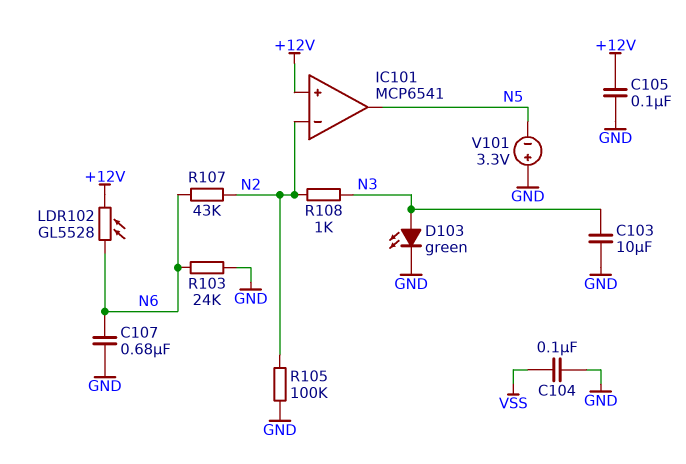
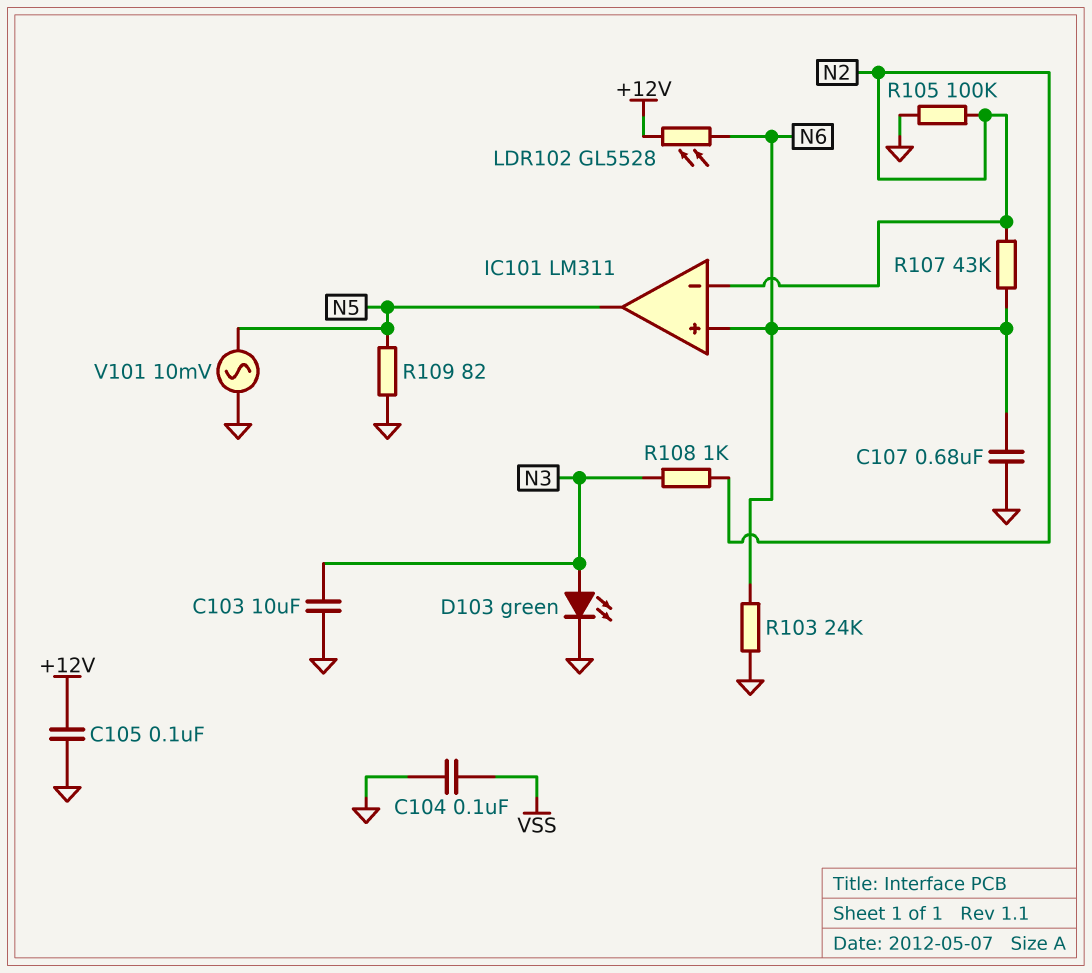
IC101: MCP6541 -> LM311
IC101 pin in+: +12V -> N6
R109: none -> 82 (GND, N5)
V101: 3.3V (plus GND, minus N5) -> AC 10mV (GND, N5)

